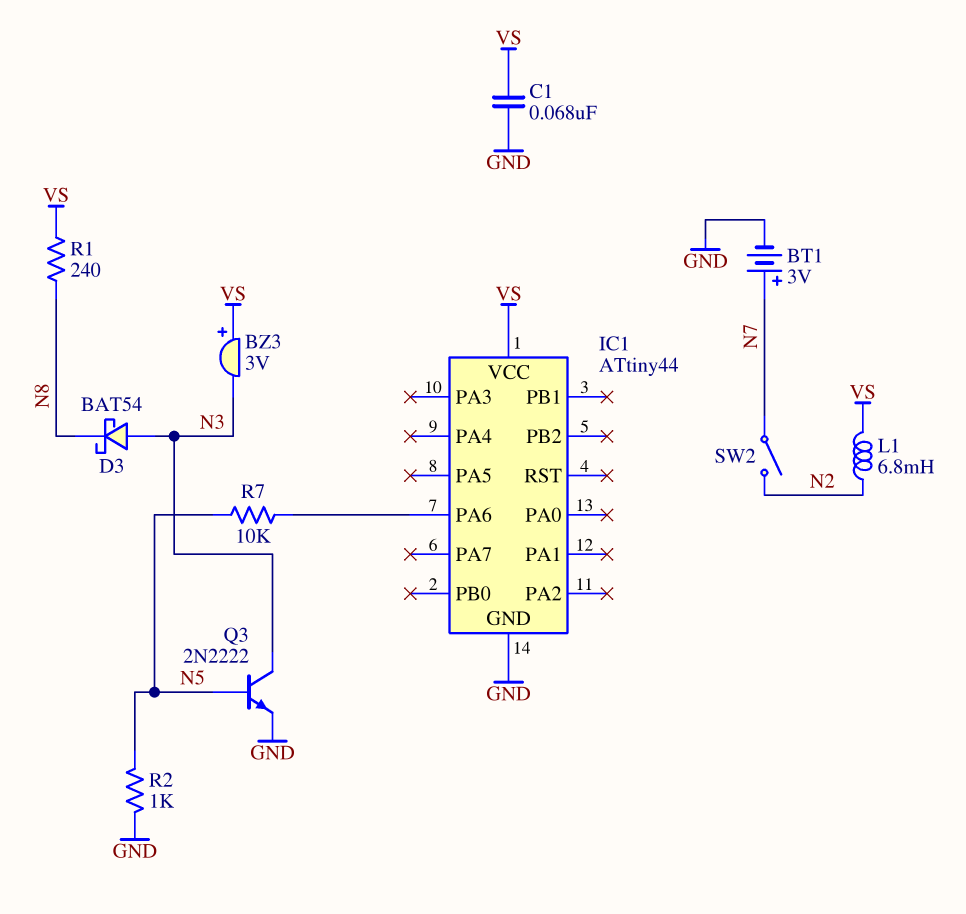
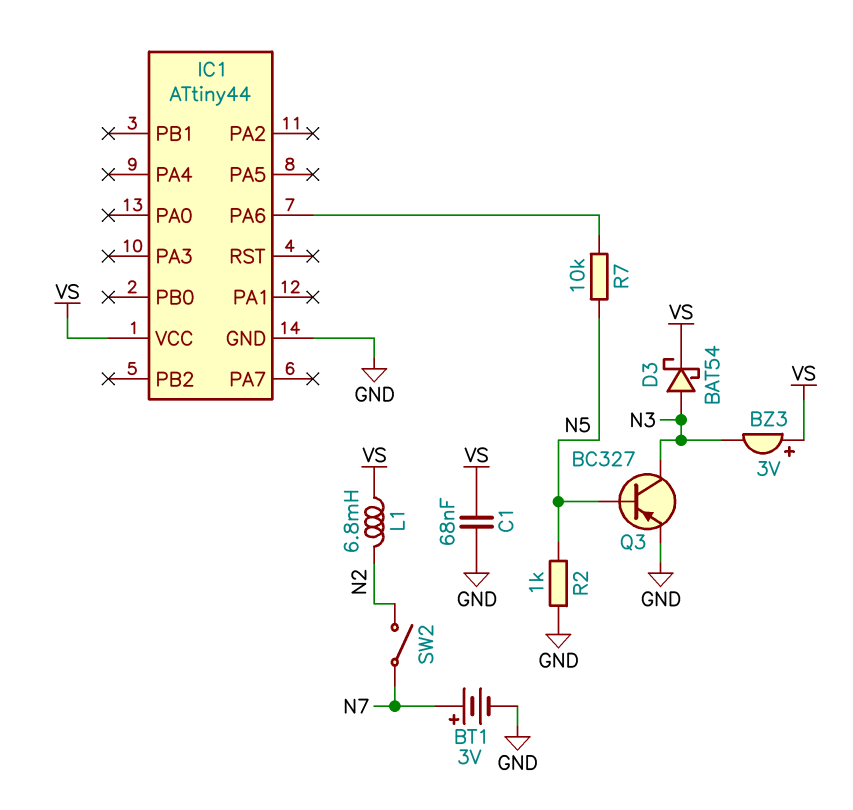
D3: schottky BAT54 (A N3, K N8) -> schottky BAT54 (A N3, K VS)
Q3: NPN 2N2222 (B N5, C N3, E GND) -> PNP BC327 (B N5, C N3, E GND)
R1: 240 (N8, VS) -> none

